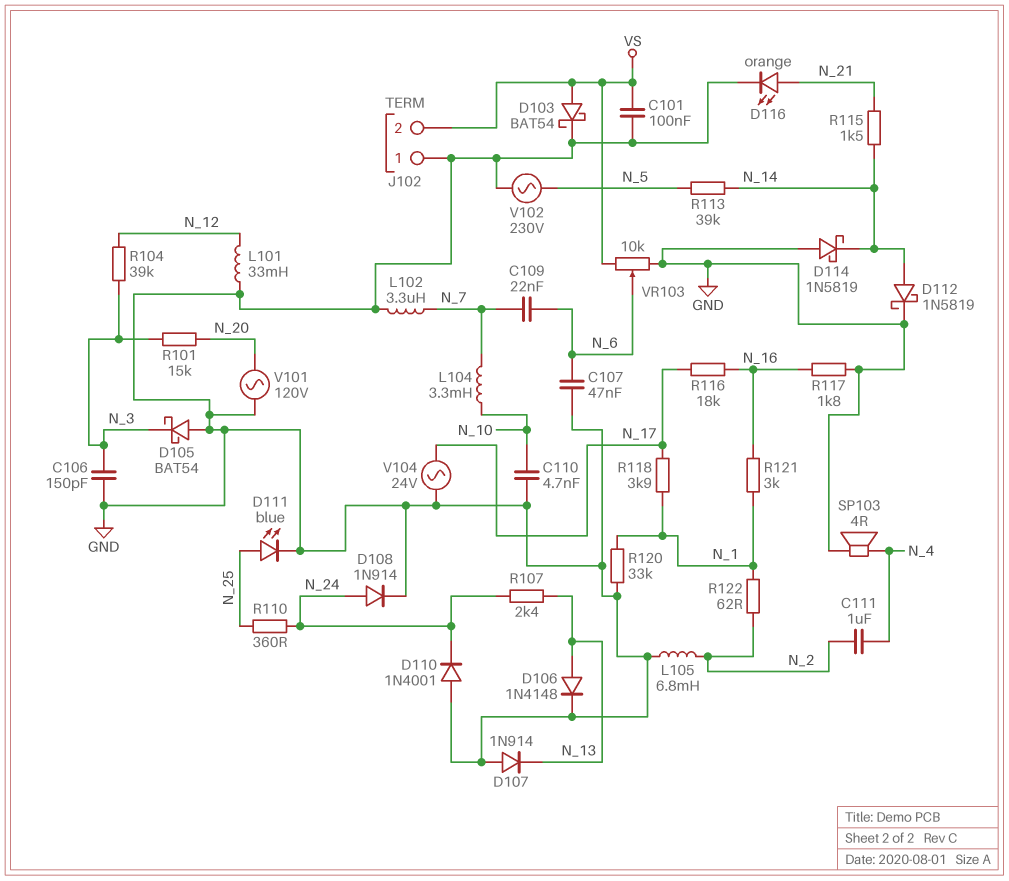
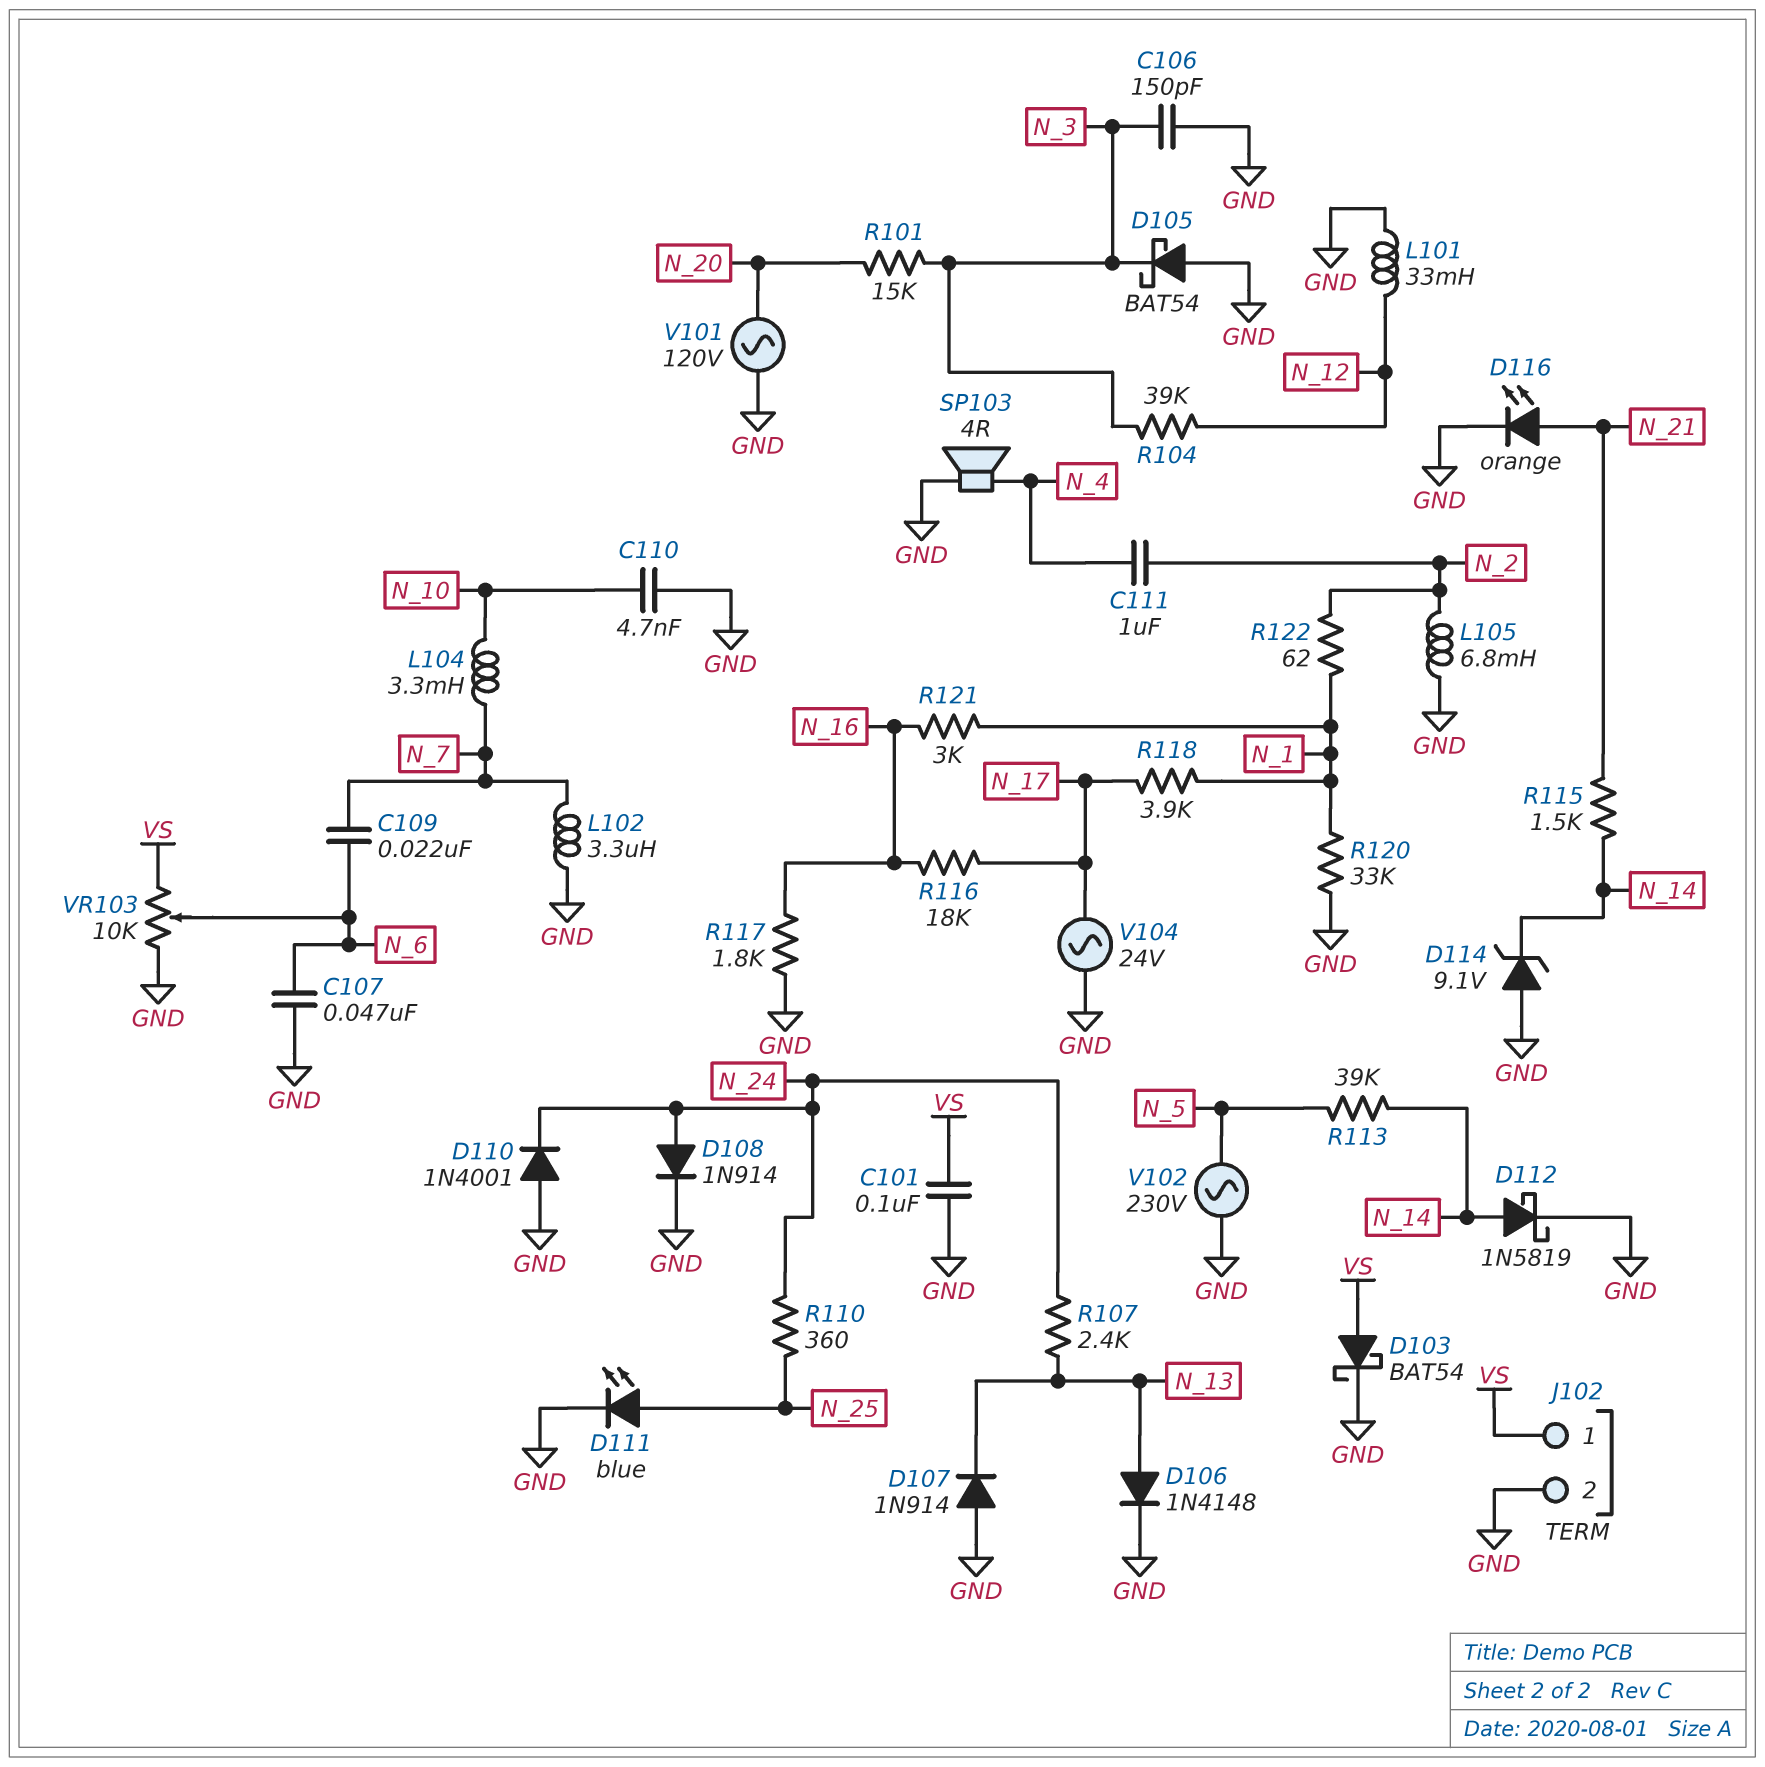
D114: schottky 1N5819 (A GND, K N_14) -> zener 9.1V (A GND, K N_14)
J102 pin 1: GND -> VS
J102 pin 2: VS -> GND

